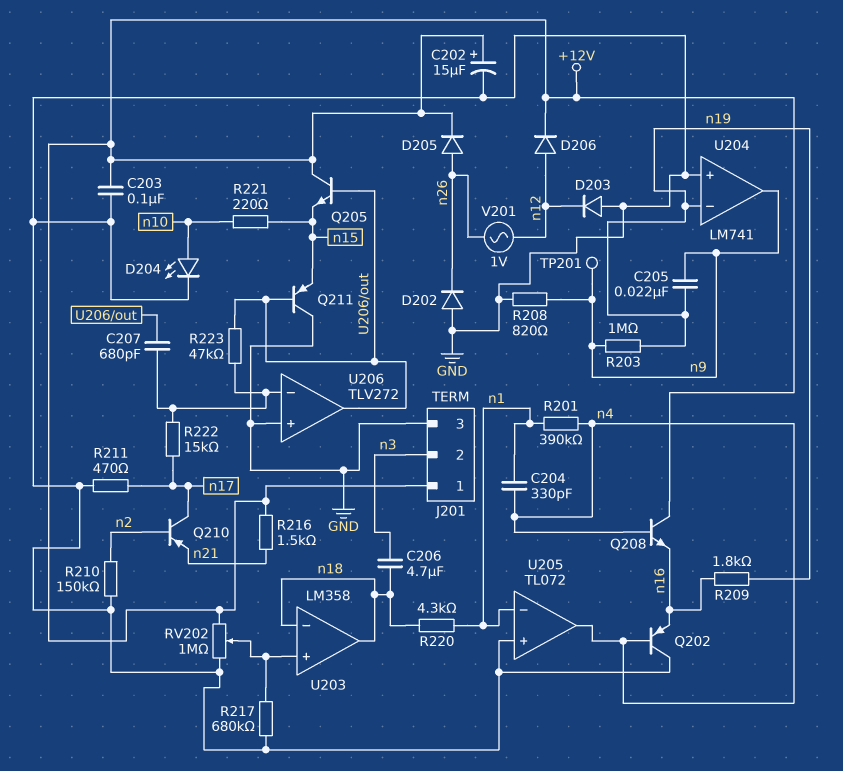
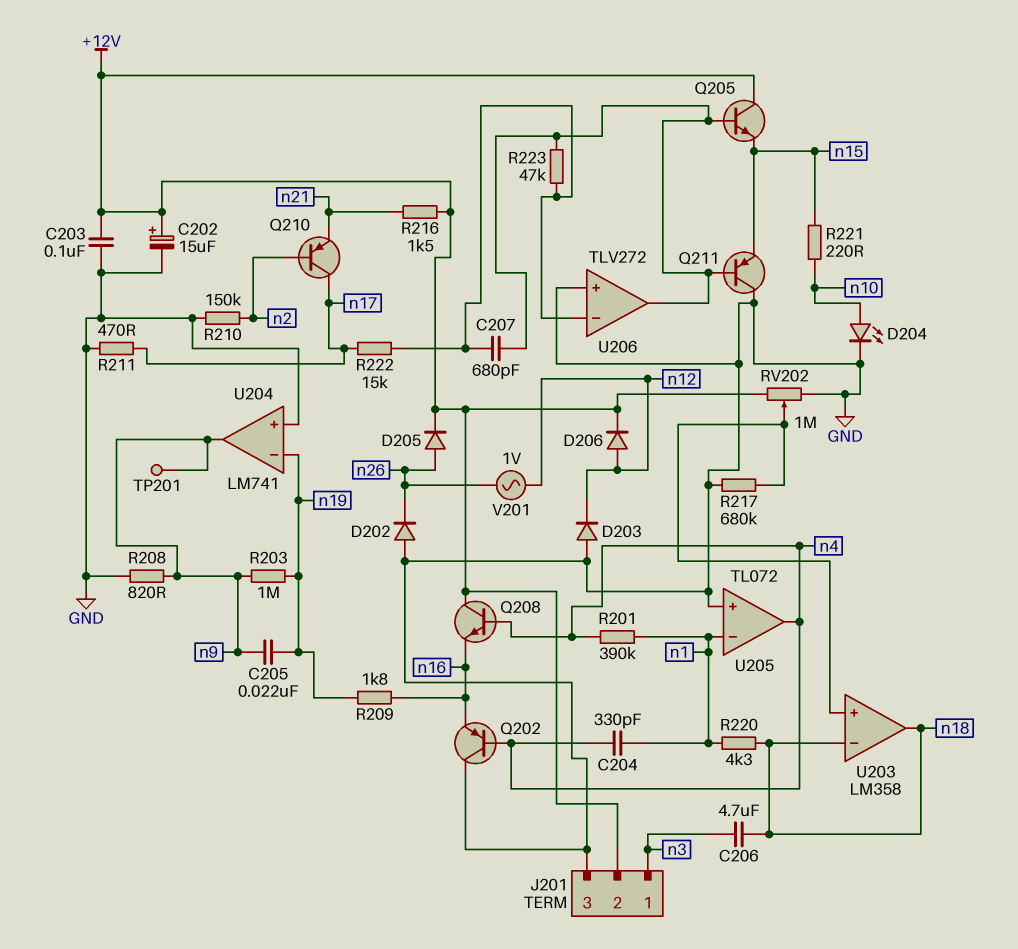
J201 pin 1: +12V -> n3
J201 pin 2: n3 -> +12V

